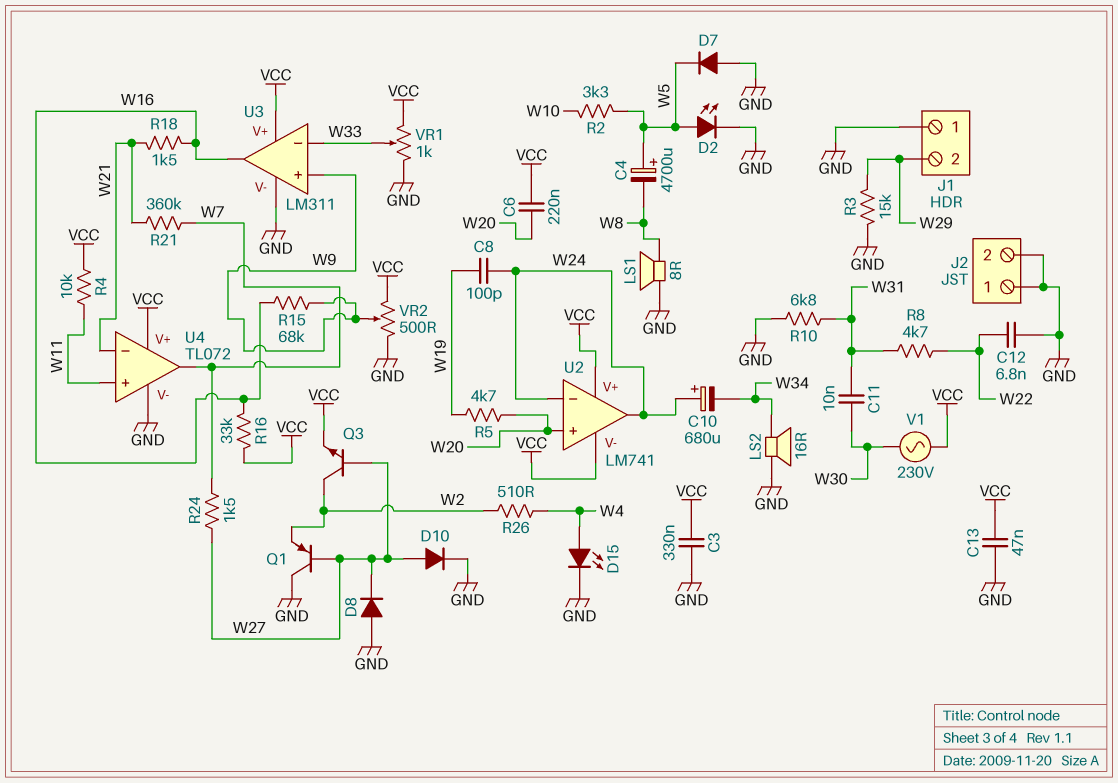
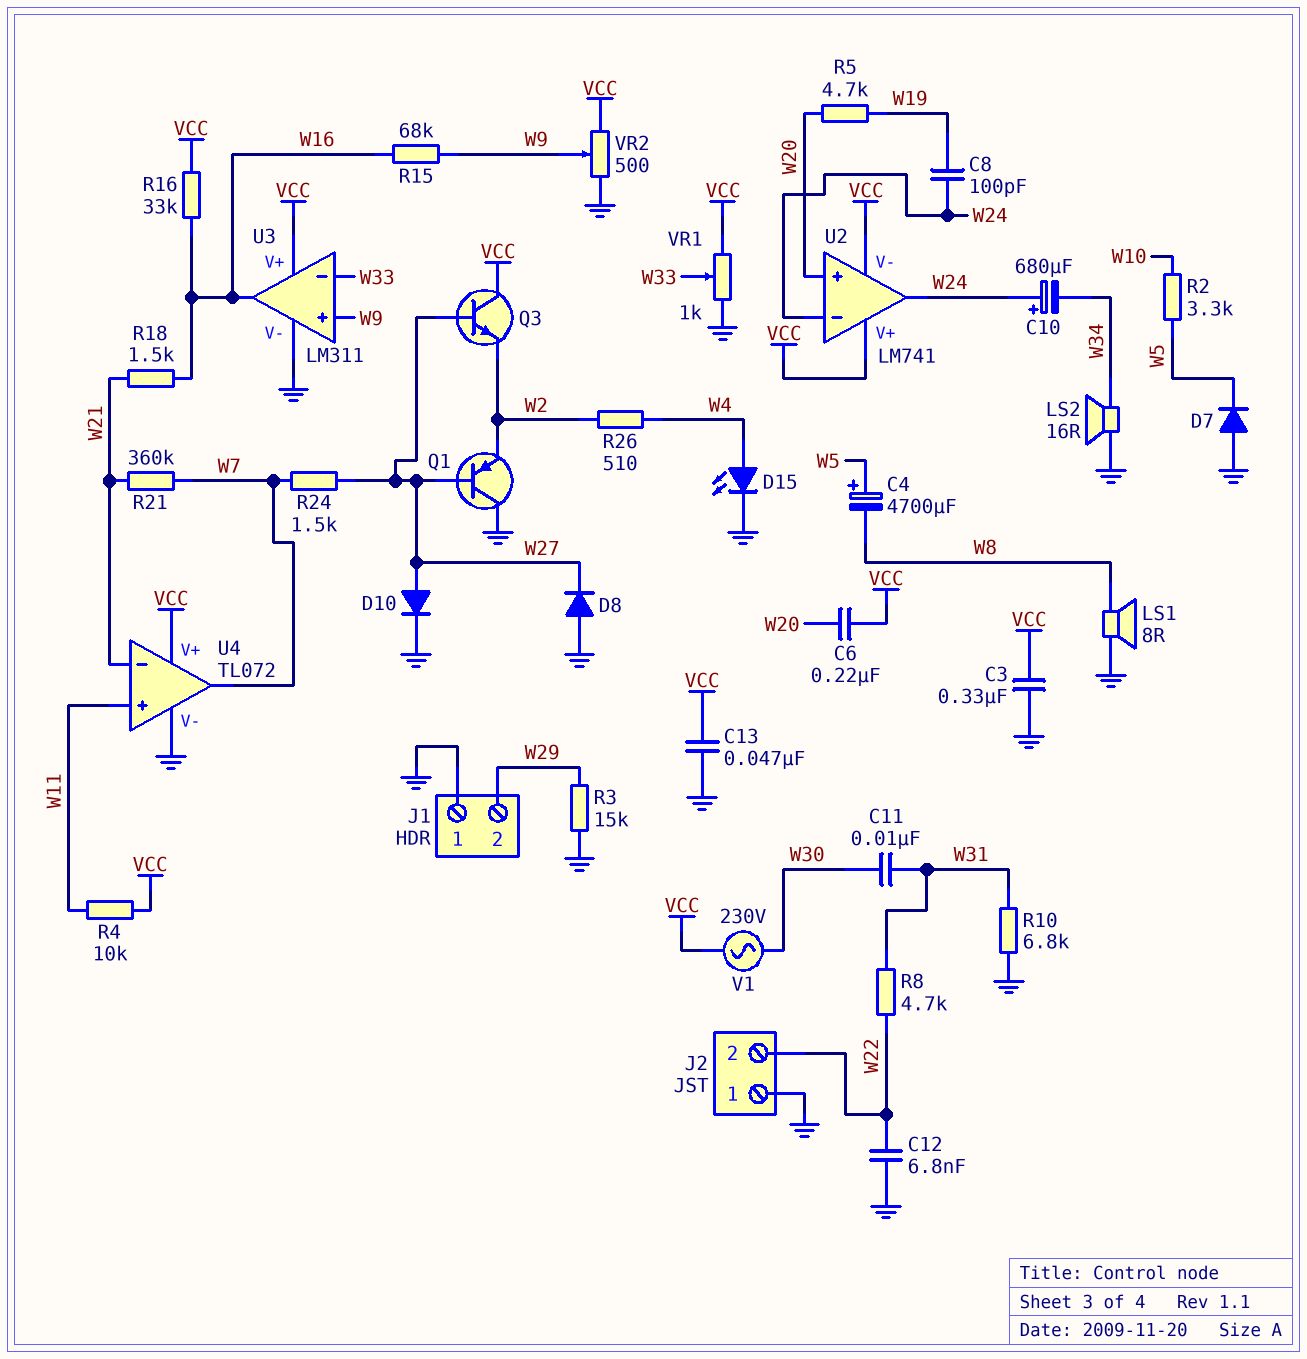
D2: LED (A W5, K GND) -> none
J2 pin 2: GND -> W22
Q3: NPN (B W27, C W2, E VCC) -> NPN (B W27, C VCC, E W2)

